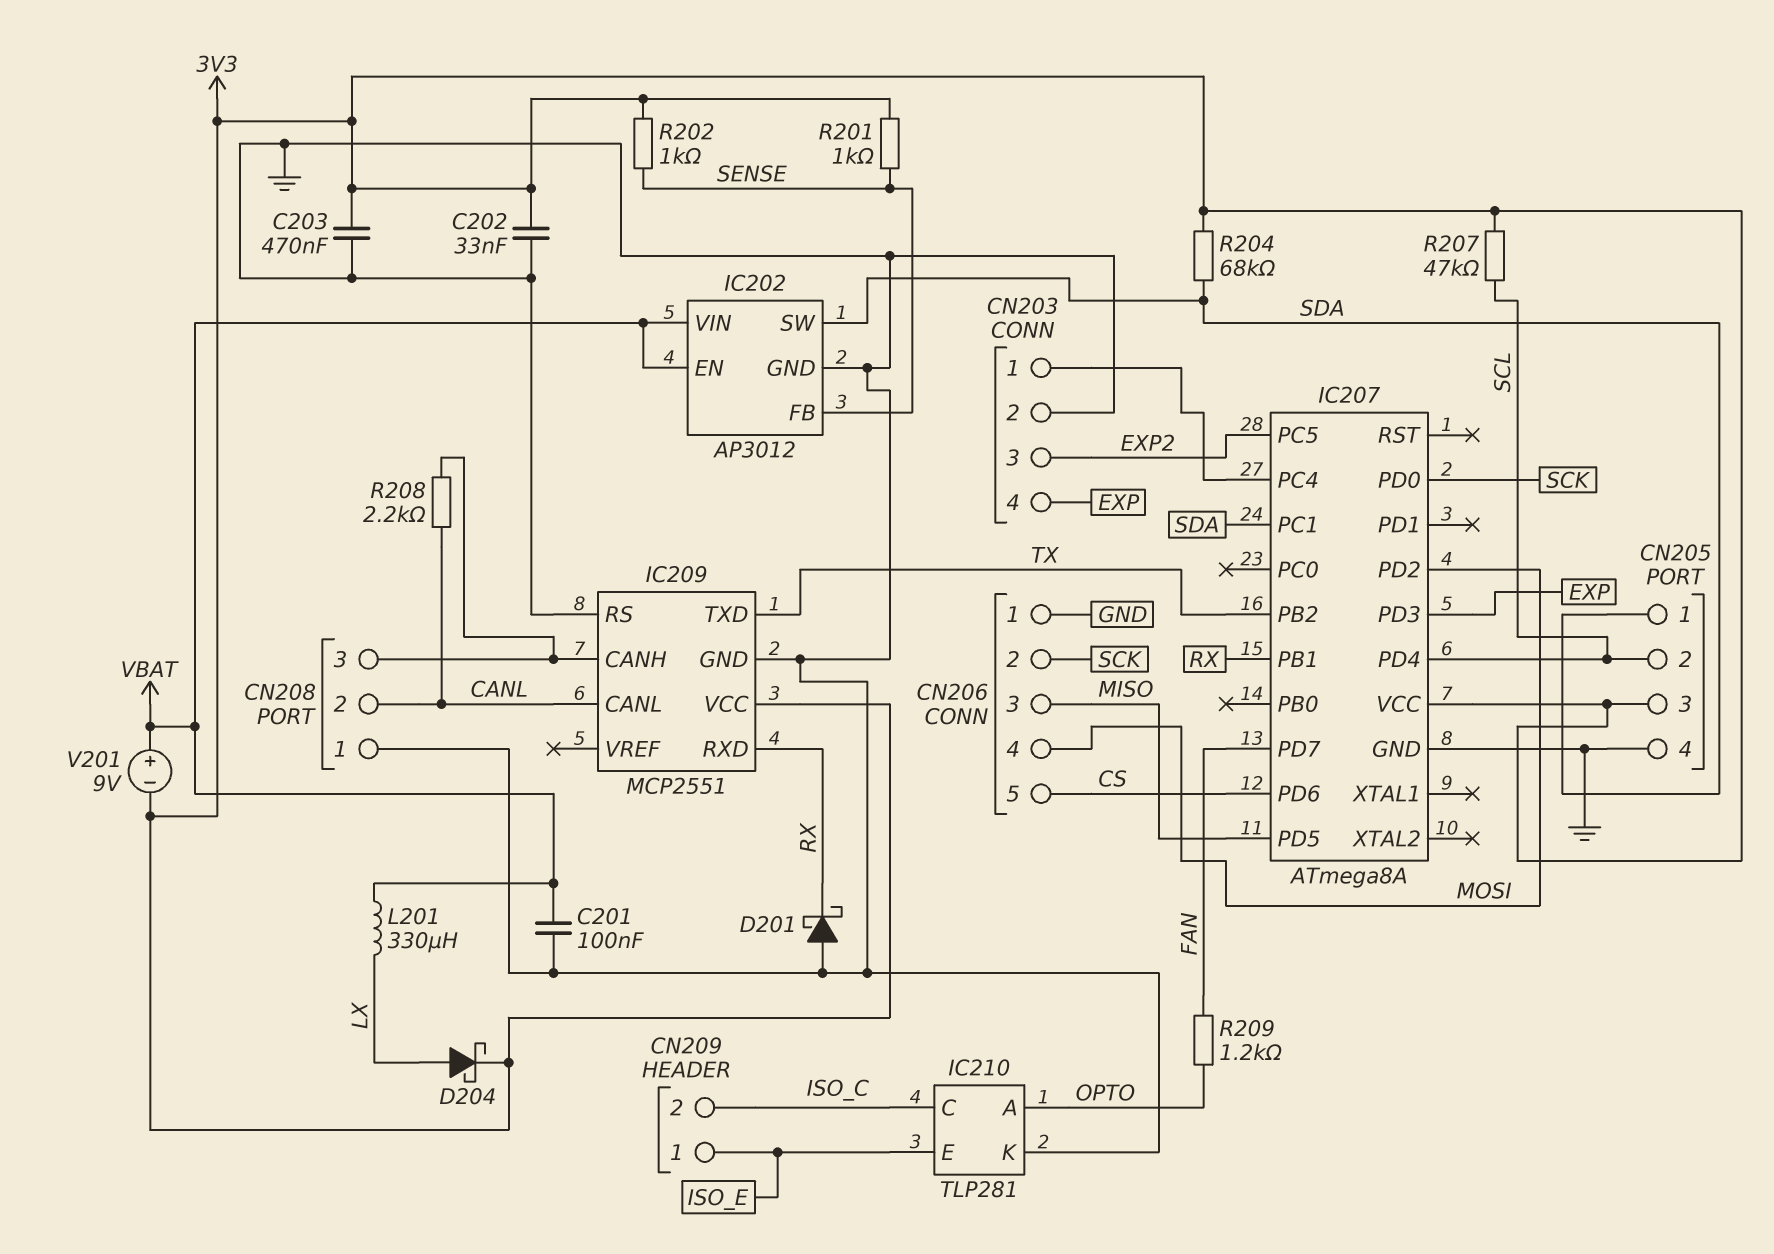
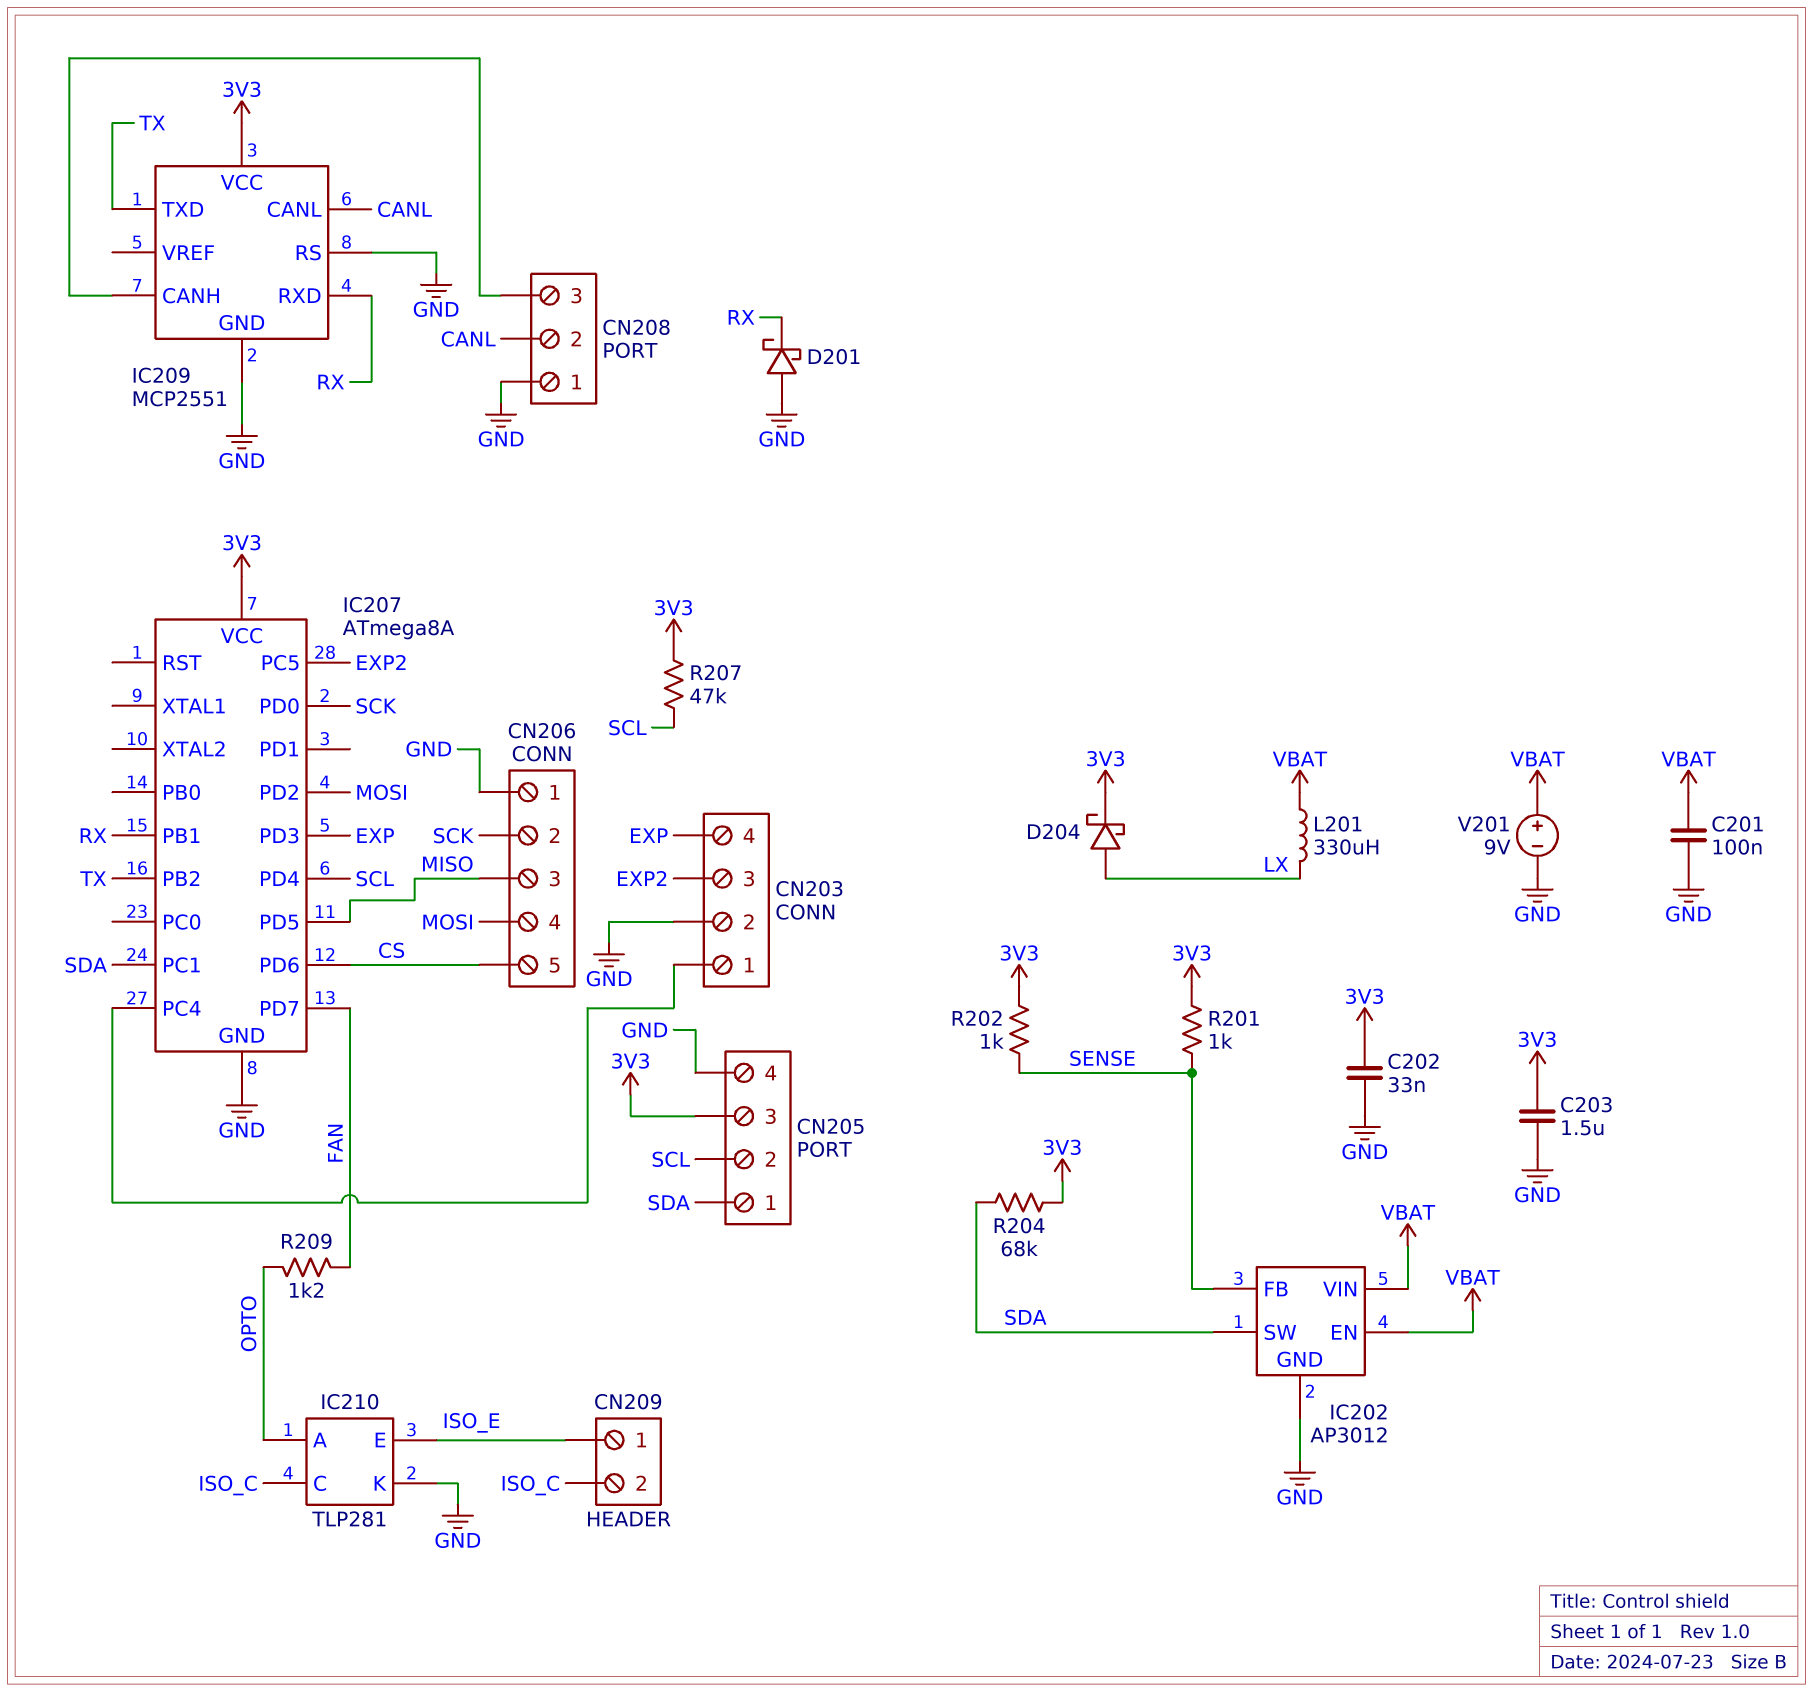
C203: 470nF (3V3, GND) -> 1.5uF (3V3, GND)
R208: 2.2k (CANL, CN208/3) -> none
V201: 9V (plus VBAT, minus 3V3) -> 9V (plus VBAT, minus GND)

